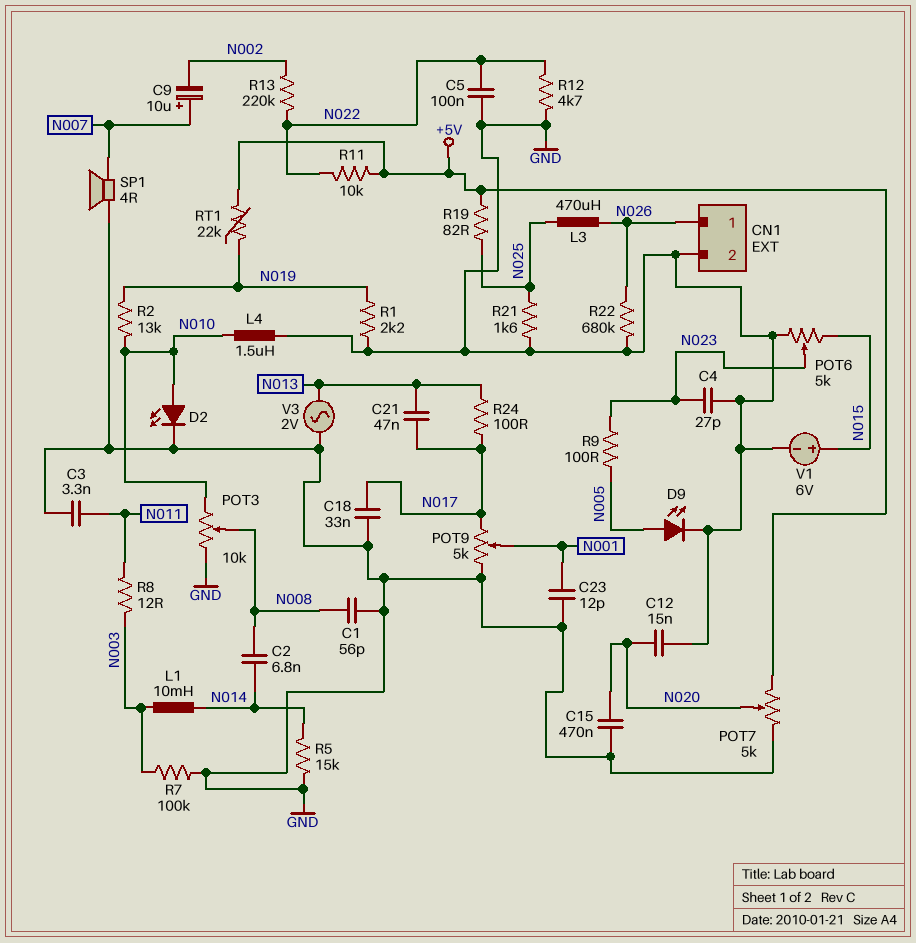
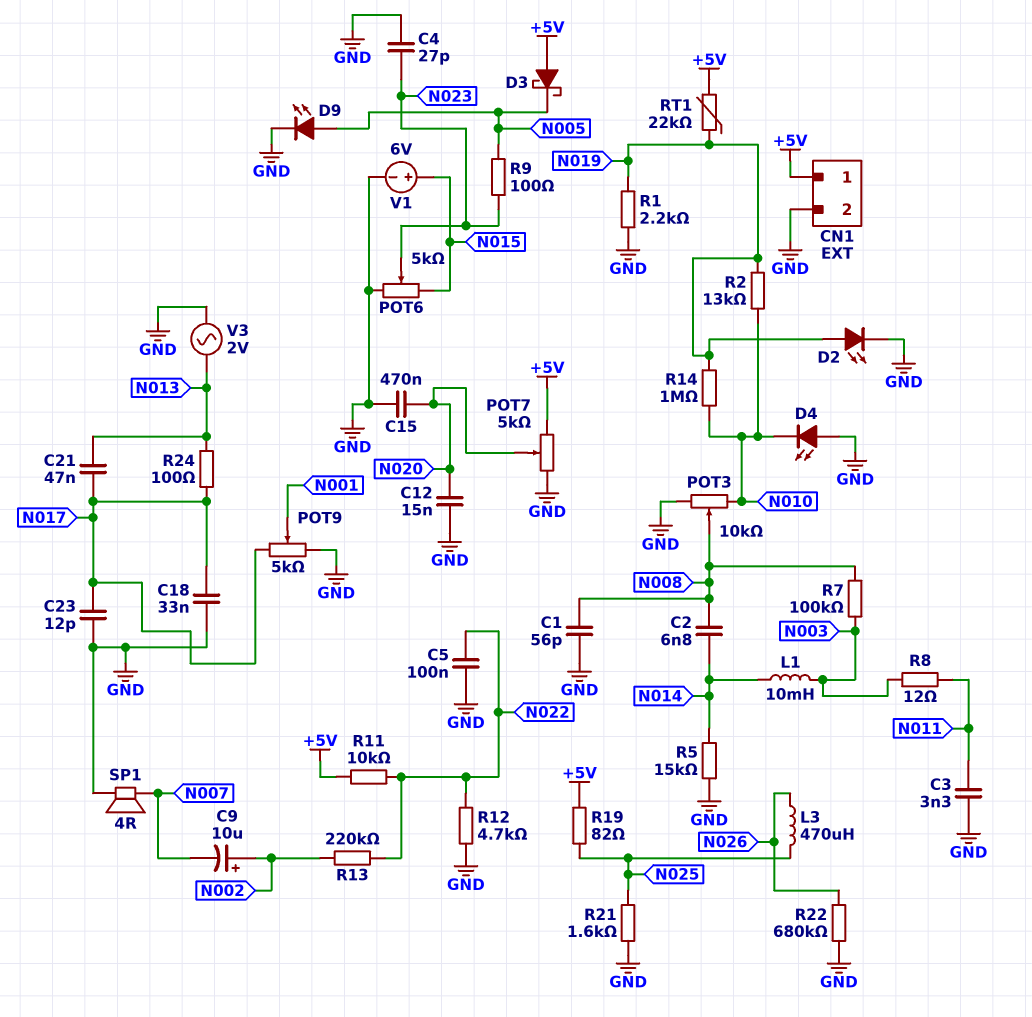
C9: 10uF (plus N007, minus N002) -> 10uF (plus N002, minus N007)
C23: 12pF (GND, N001) -> 12pF (GND, N017)
CN1 pin 1: N026 -> +5V
D2: LED (A N010, K GND) -> LED (A N019, K GND)
D3: none -> schottky (A +5V, K N005)
D4: none -> LED (A GND, K N010)
L4: 1.5uH (GND, N010) -> none
R7: 100k (GND, N003) -> 100k (N003, N008)
R14: none -> 1M (N010, N019)

